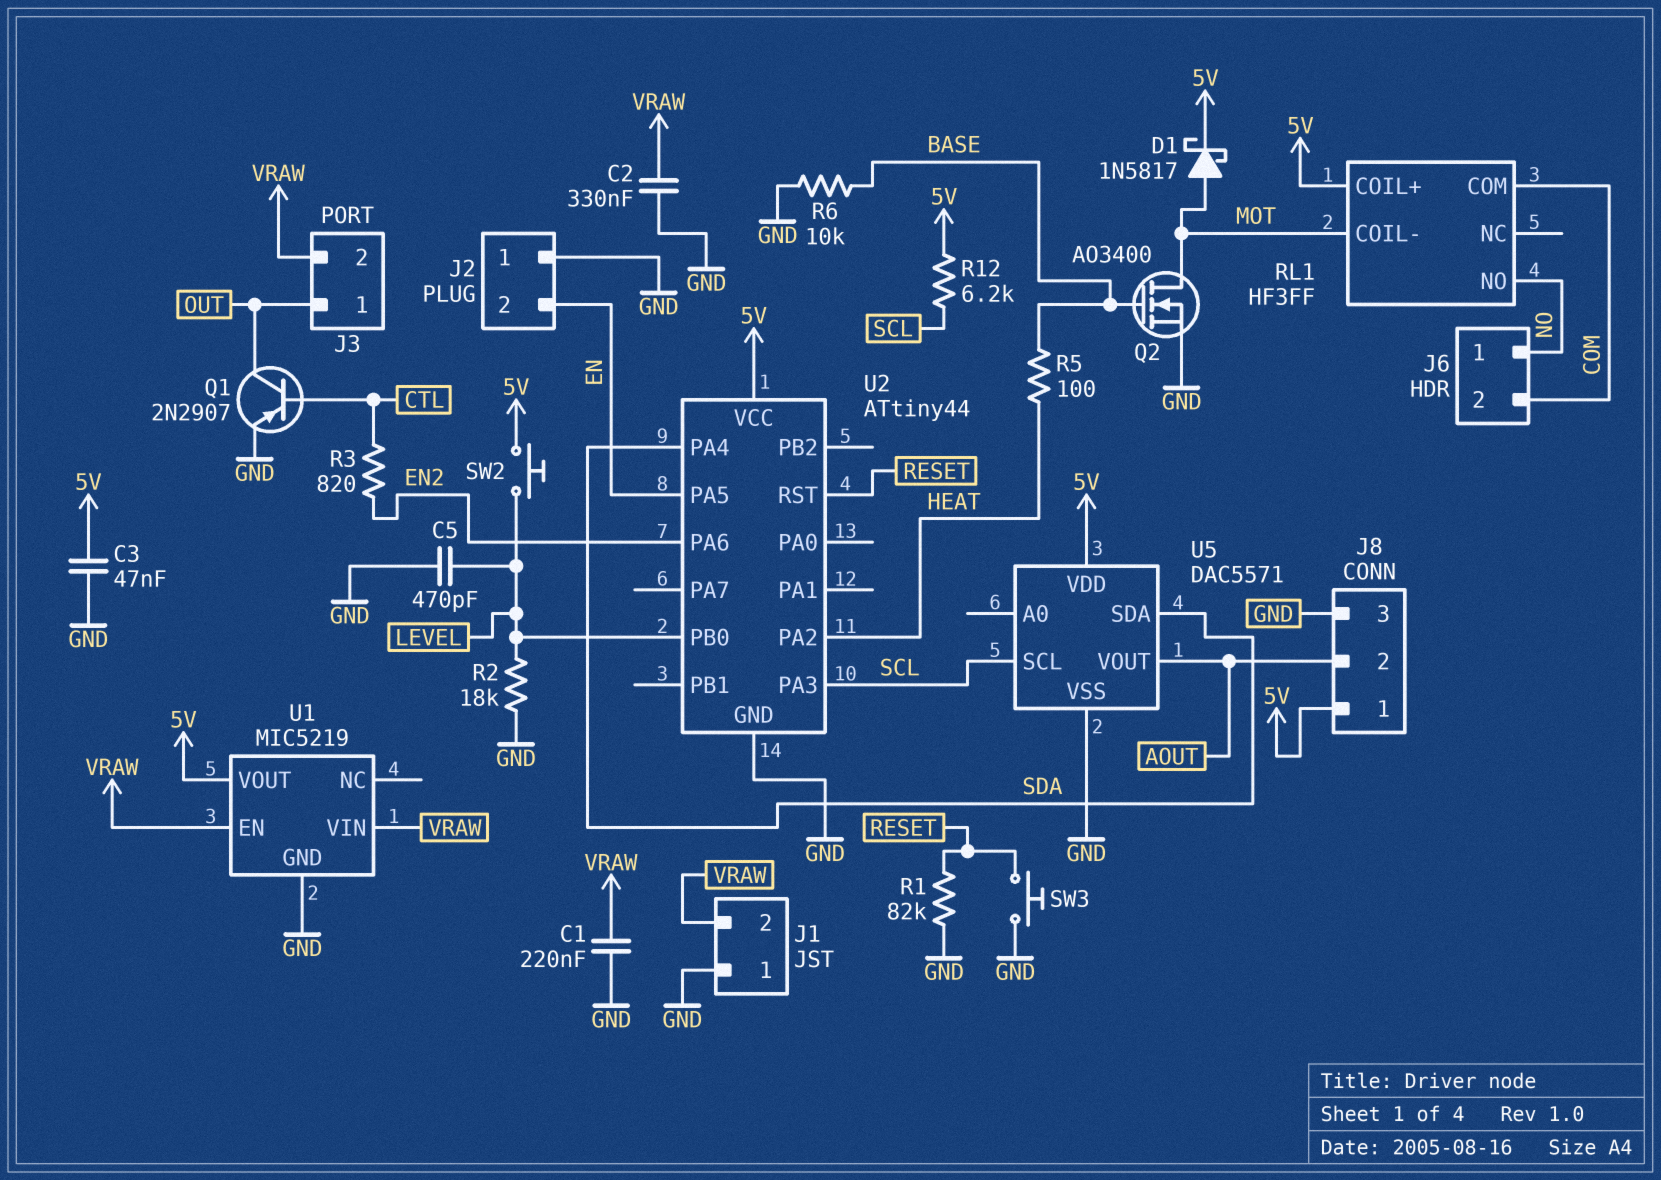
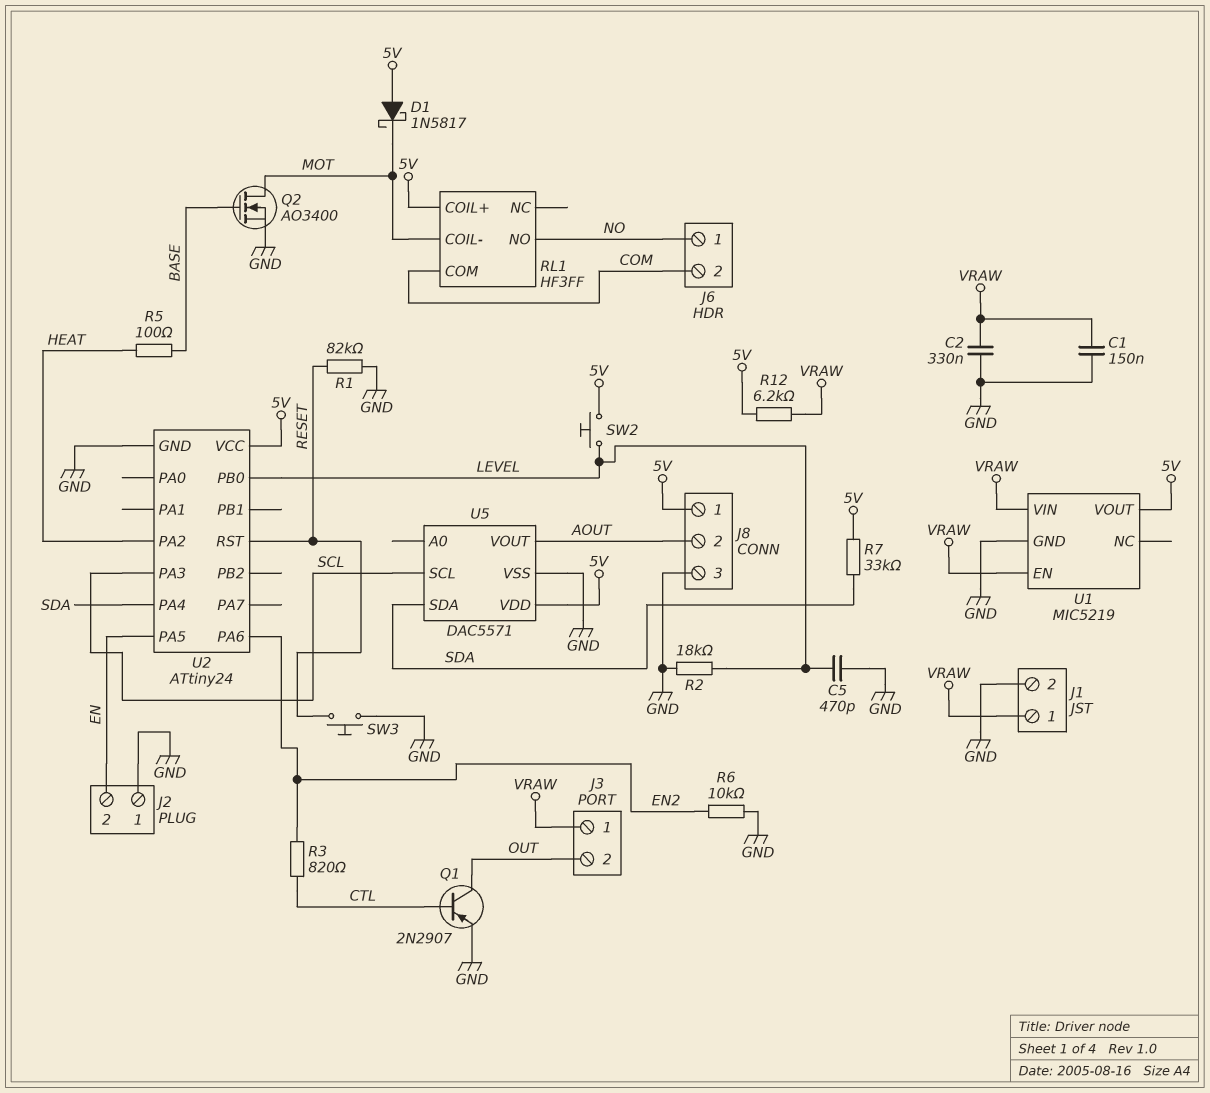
C1: 220nF (GND, VRAW) -> 150nF (GND, VRAW)
C3: 47nF (5V, GND) -> none
D1: schottky 1N5817 (A MOT, K 5V) -> schottky 1N5817 (A 5V, K MOT)
J1 pin 1: GND -> VRAW
J1 pin 2: VRAW -> GND
J3 pin 1: OUT -> VRAW
J3 pin 2: VRAW -> OUT
R6: 10k (BASE, GND) -> 10k (EN2, GND)
R7: none -> 33k (5V, SDA)
R12: 6.2k (5V, SCL) -> 6.2k (5V, VRAW)
U2: ATtiny44 -> ATtiny24

